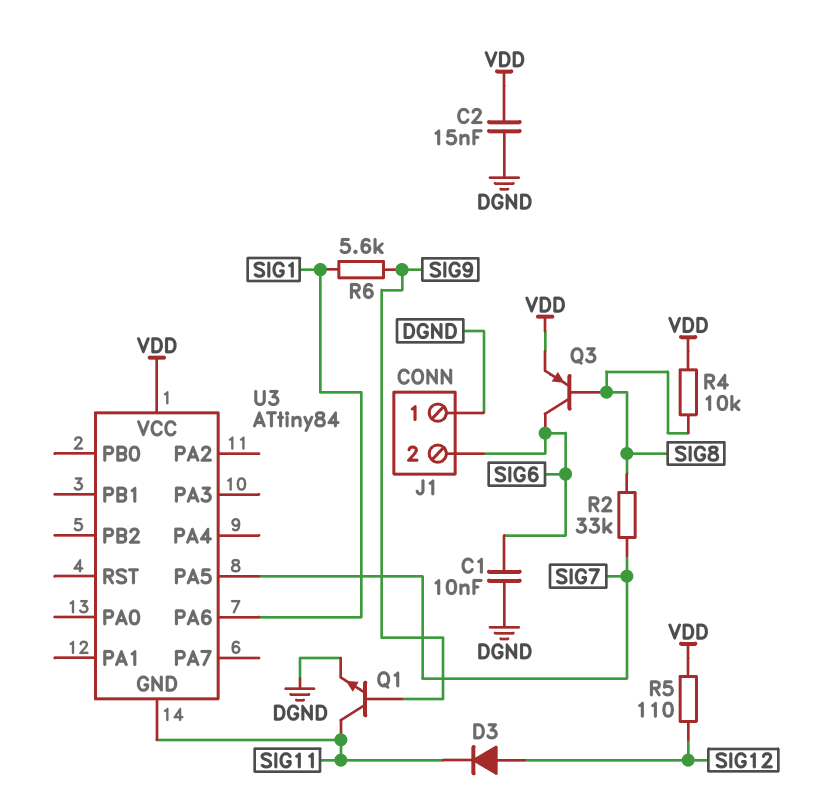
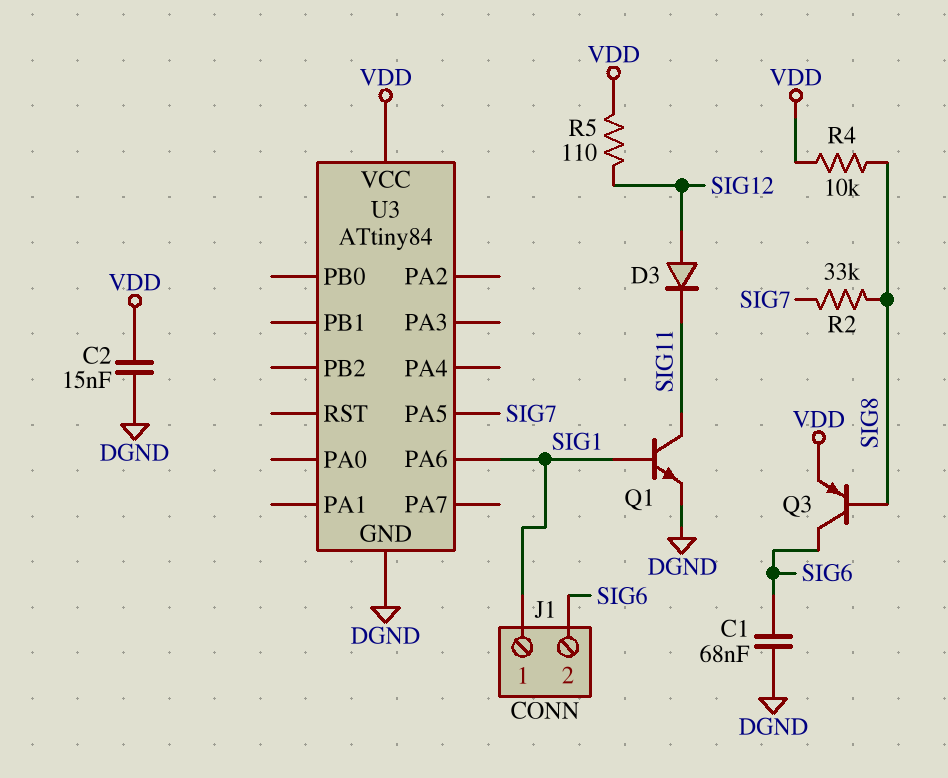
C1: 10nF (DGND, SIG6) -> 68nF (DGND, SIG6)
J1 pin 1: DGND -> SIG1
Q1: NPN (B SIG9, C SIG11, E DGND) -> NPN (B SIG1, C SIG11, E DGND)
R6: 5.6k (SIG1, SIG9) -> none
U3 pin GND: SIG11 -> DGND

